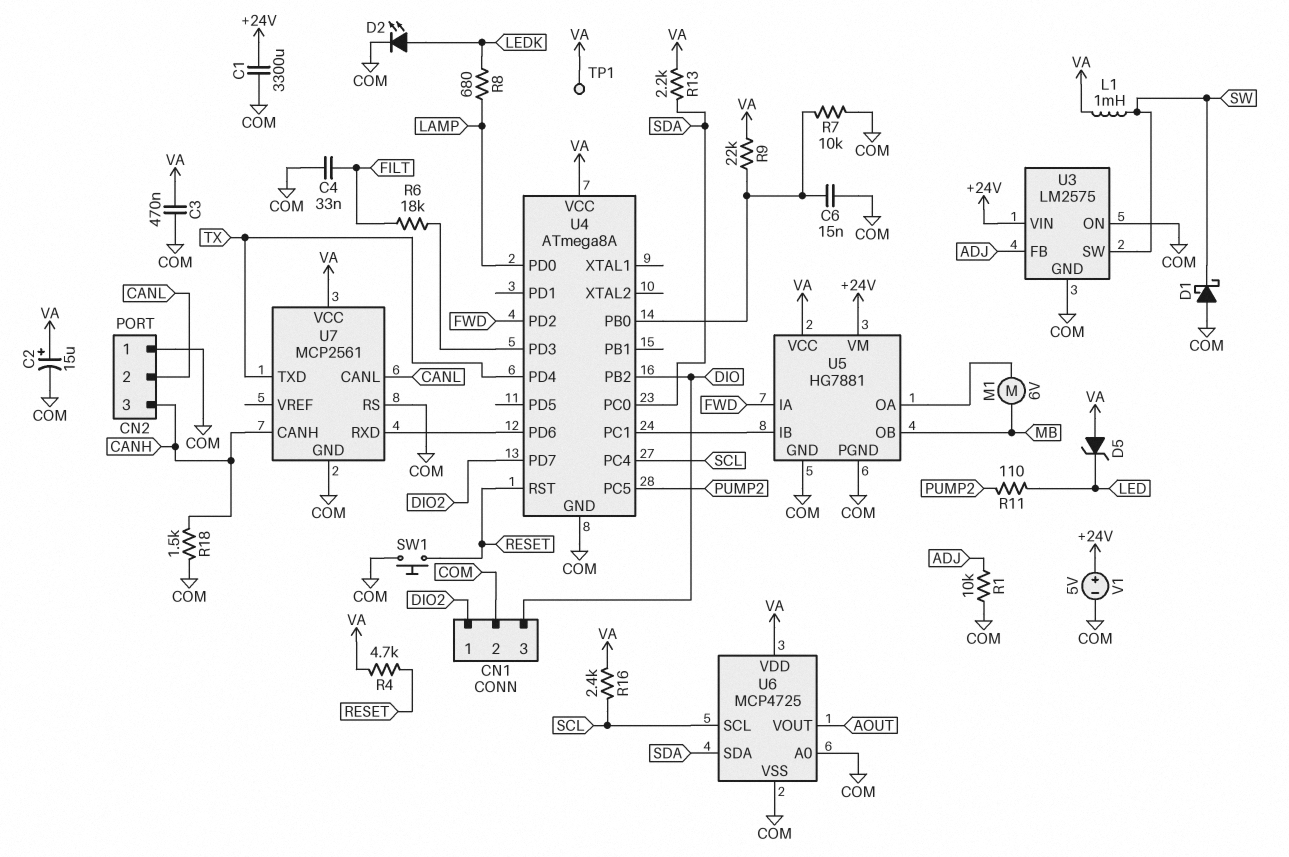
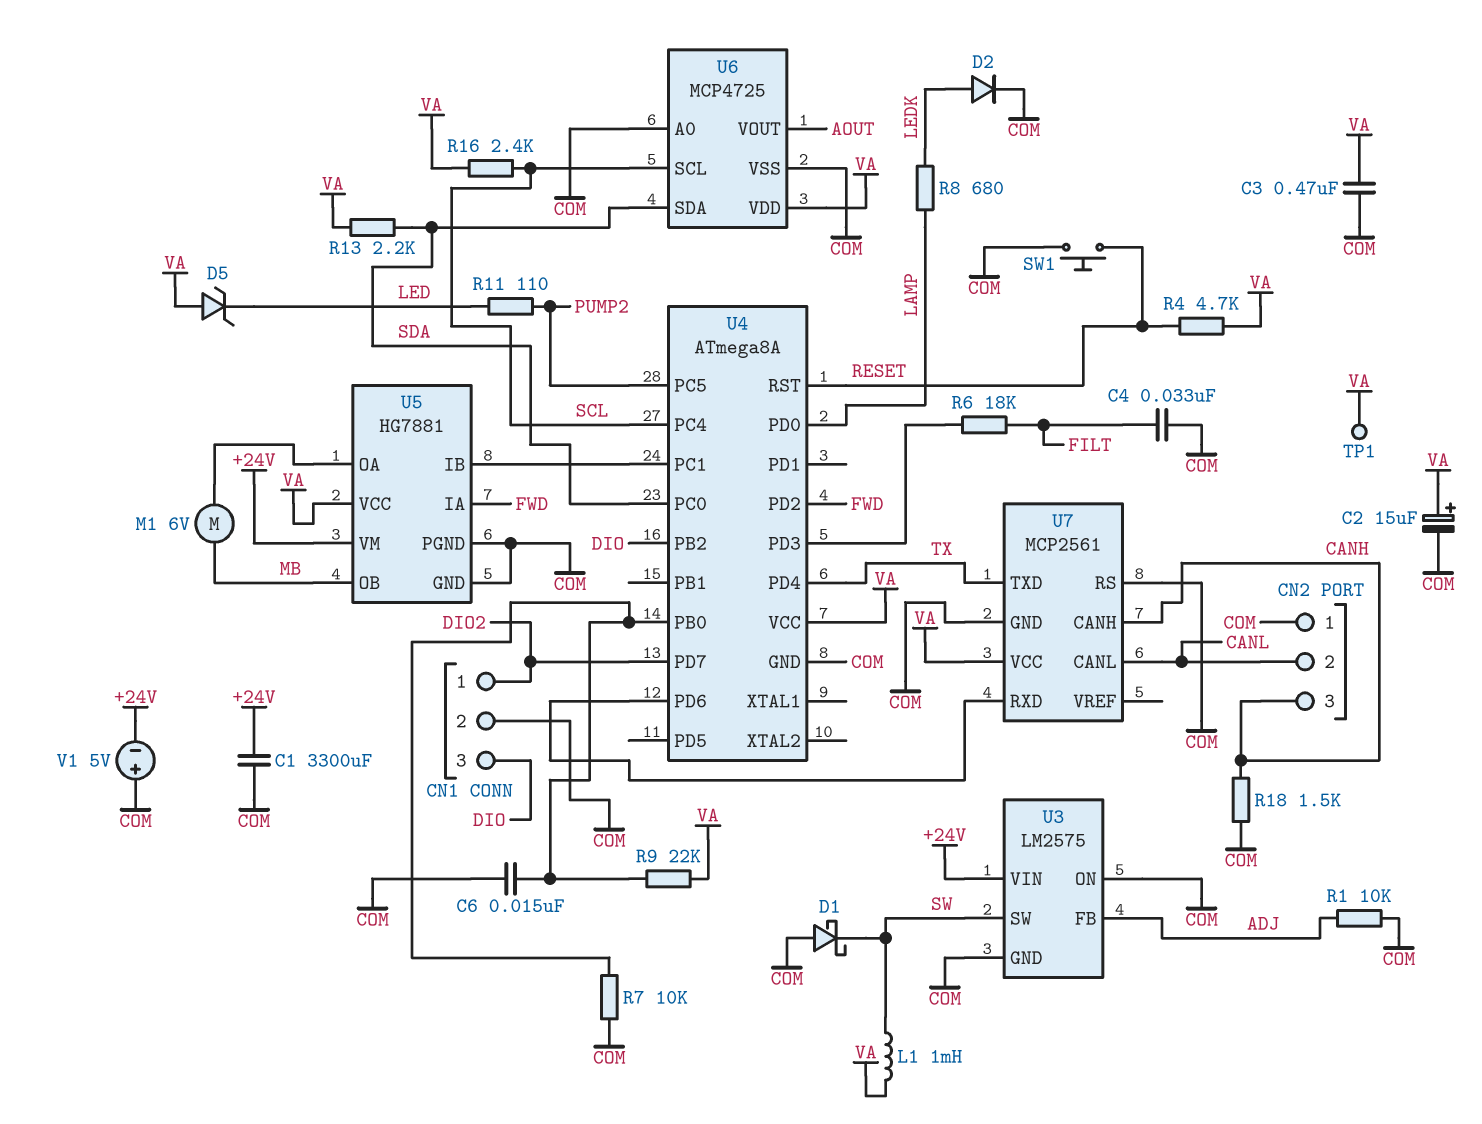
D2: LED (A LEDK, K COM) -> diode (A LEDK, K COM)
V1: 5V (plus +24V, minus COM) -> 5V (plus COM, minus +24V)

